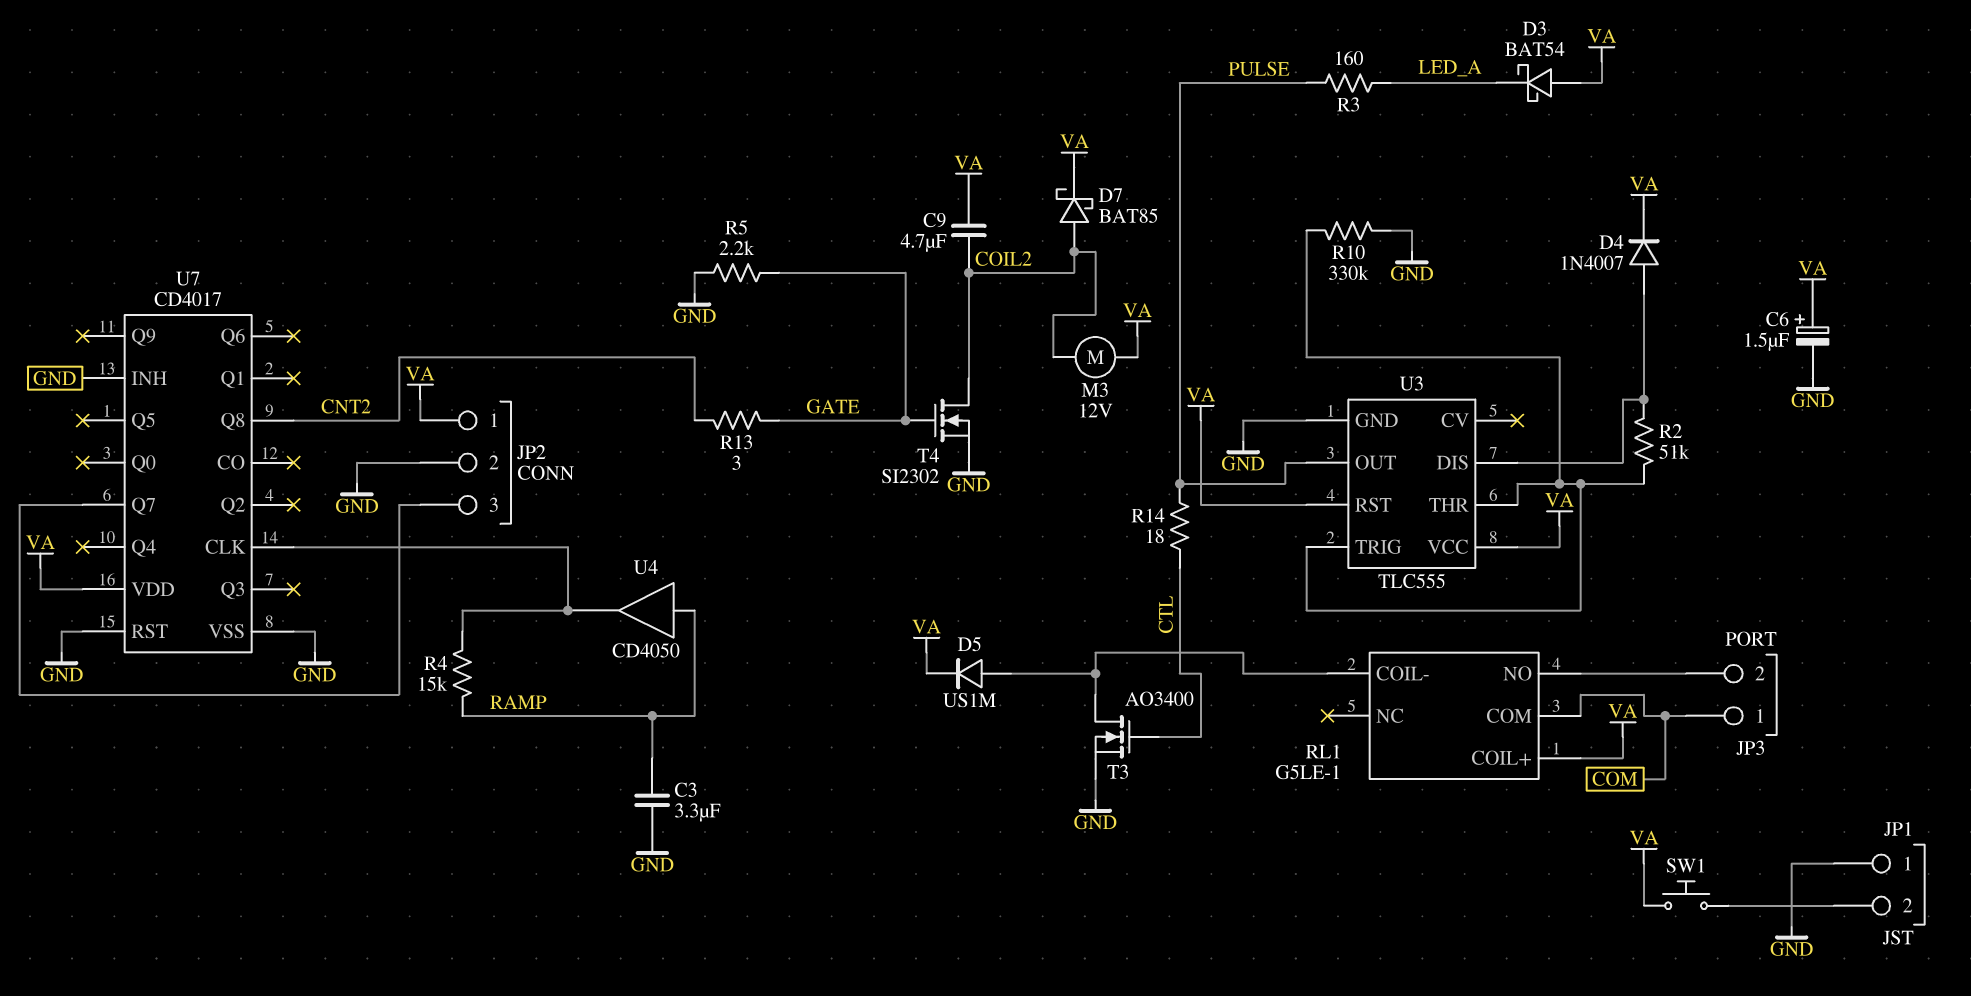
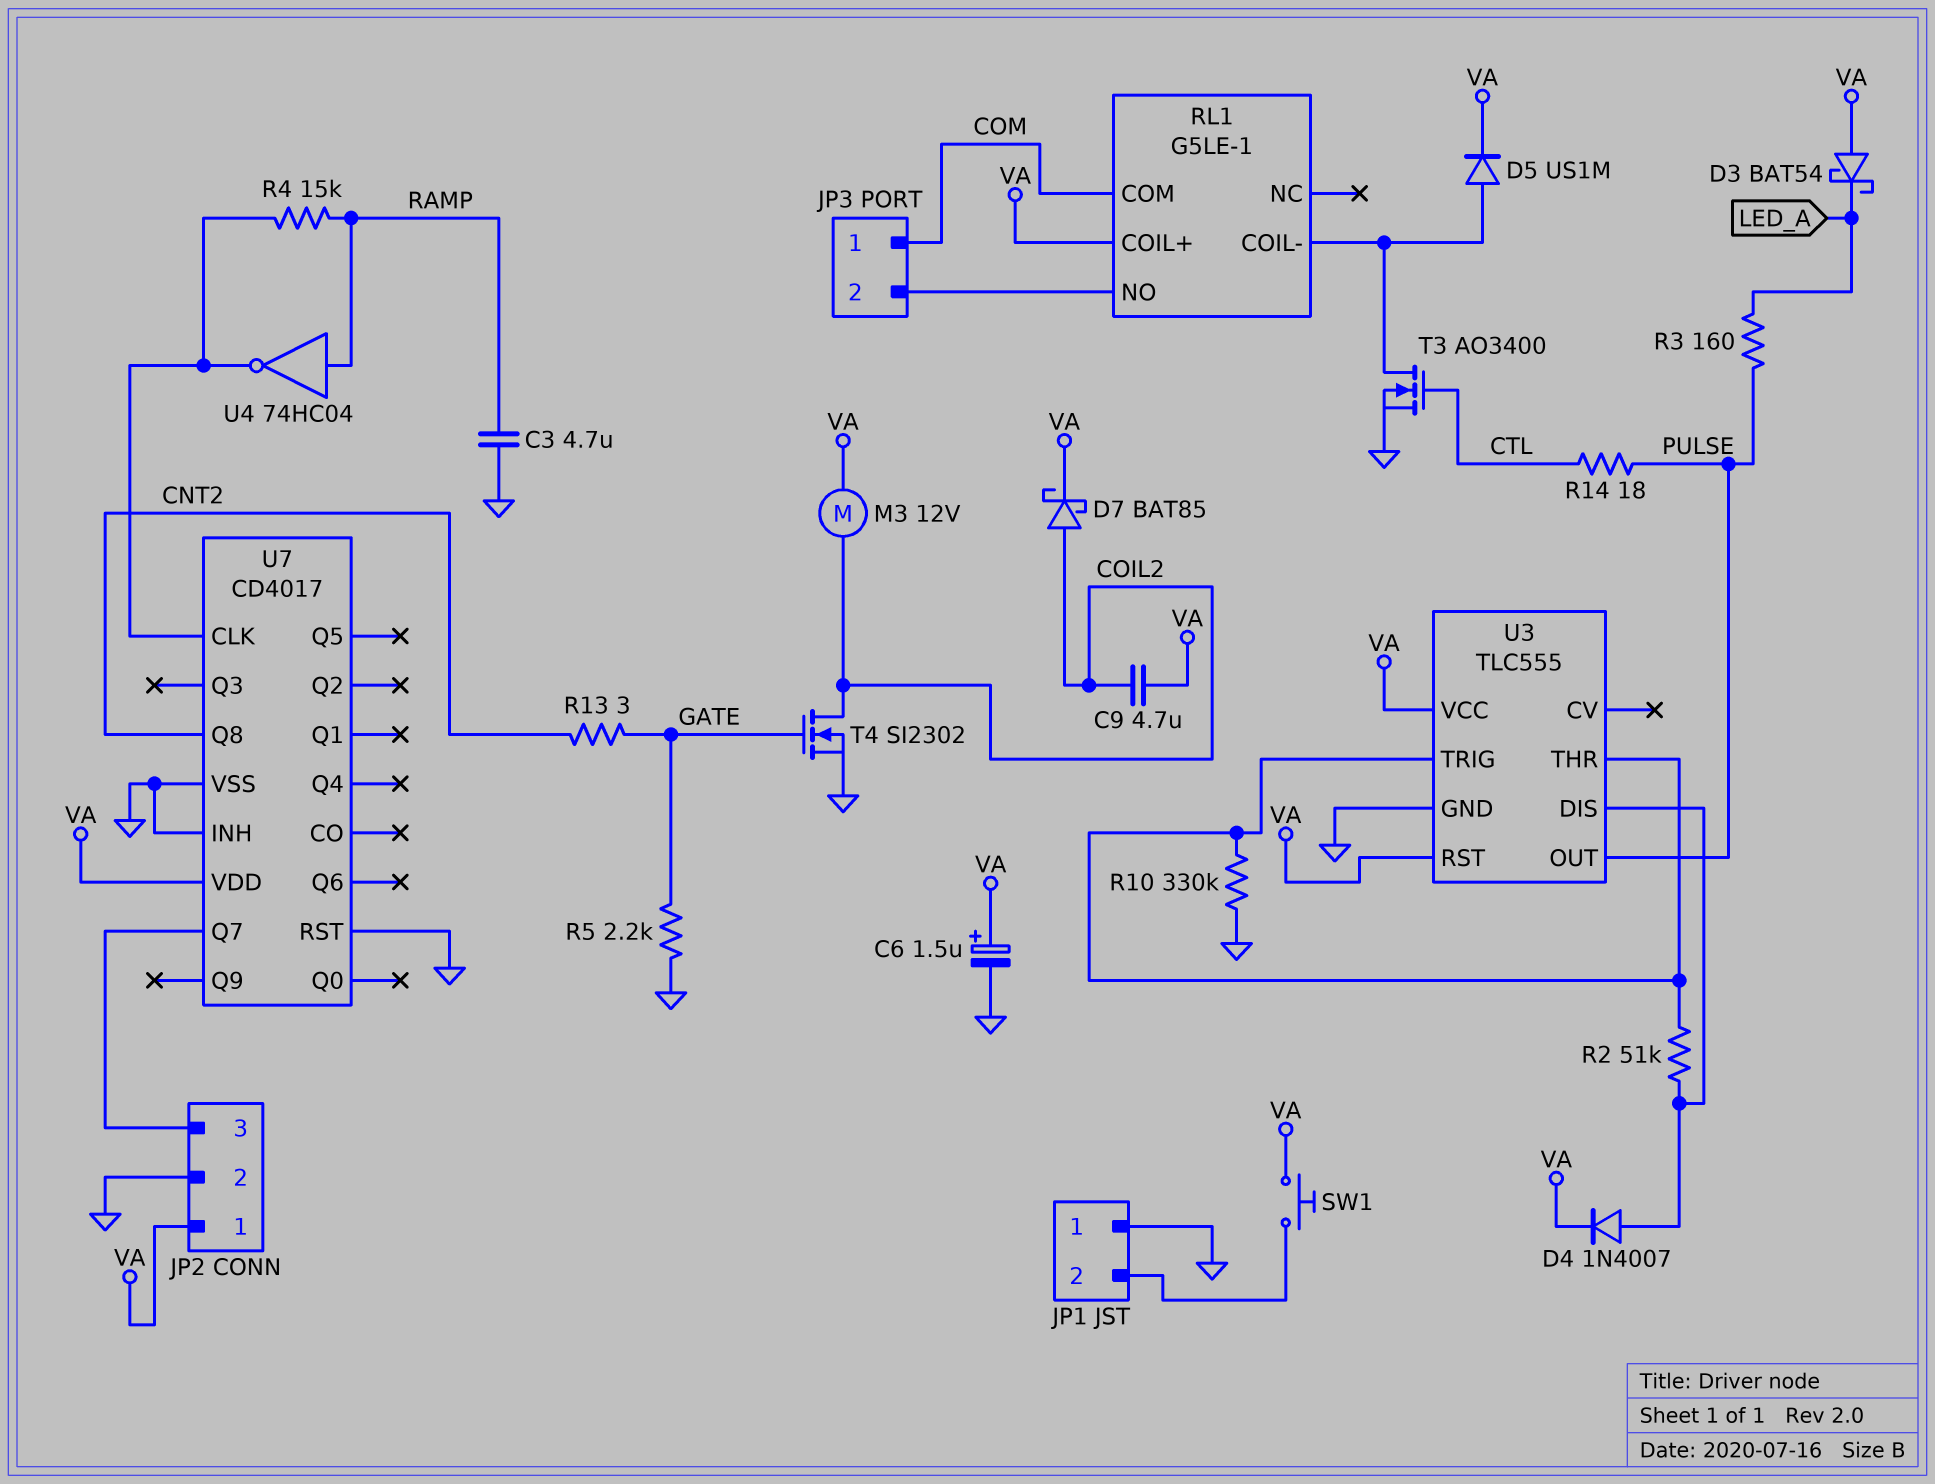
C3: 3.3uF (GND, RAMP) -> 4.7uF (GND, RAMP)
U4: buffer CD4050 (in RAMP, out U7/CLK) -> NOT 74HC04 (in RAMP, out U7/CLK)

